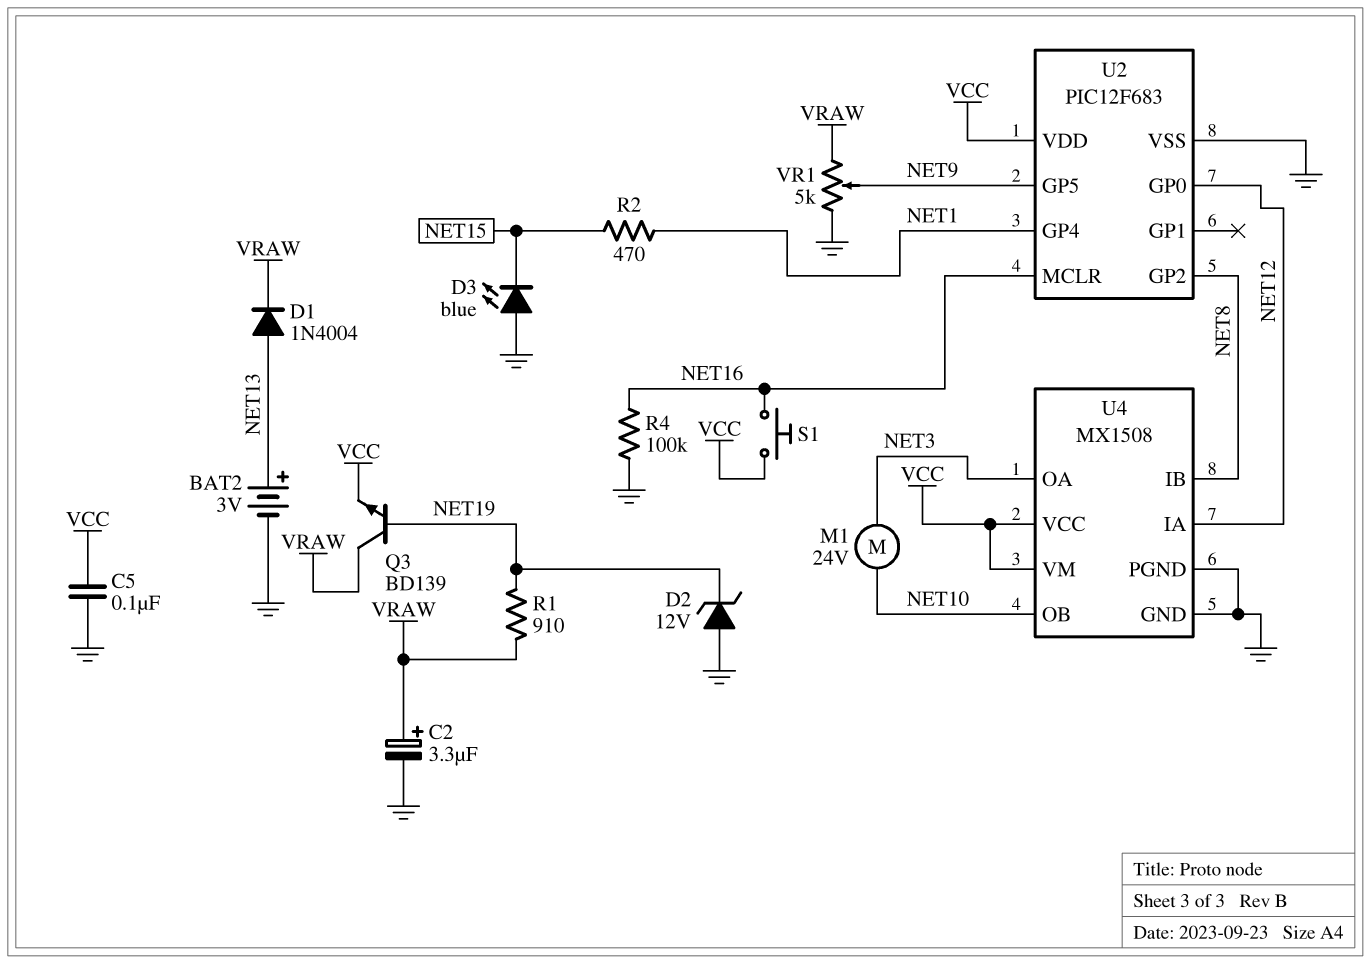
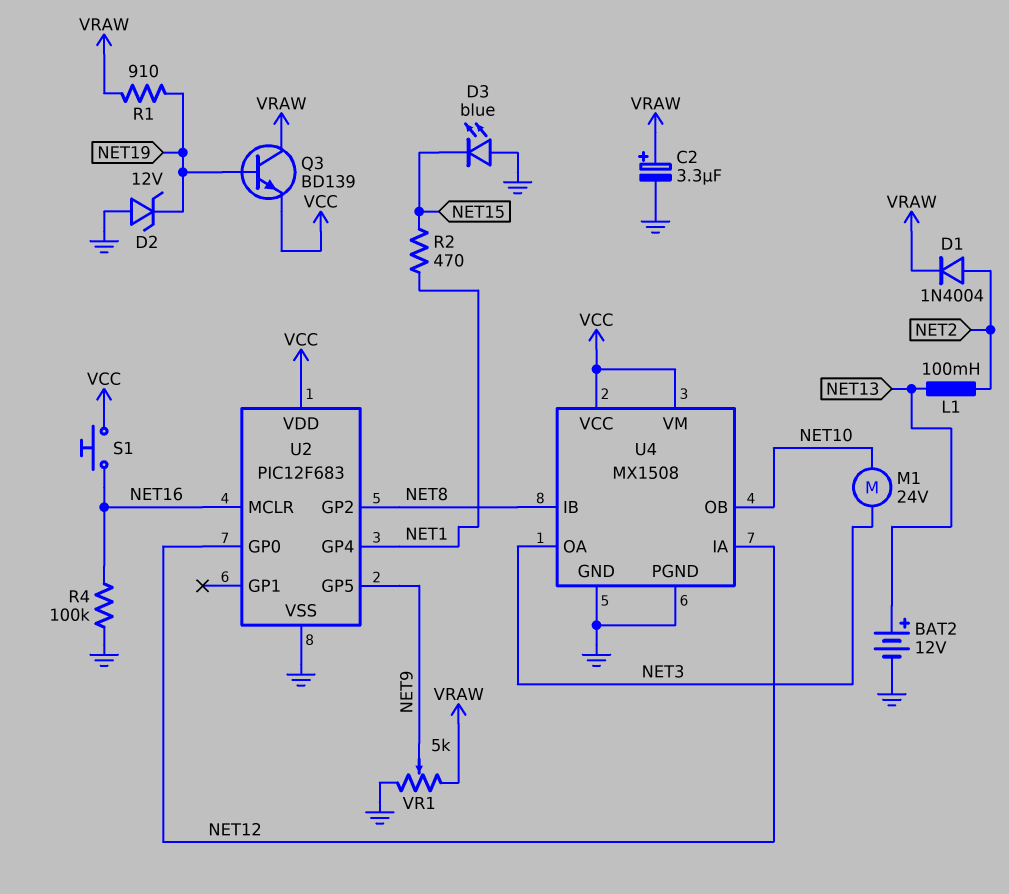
BAT2: 3V (plus NET13, minus GND) -> 12V (plus NET13, minus GND)
C5: 100nF (GND, VCC) -> none
D1: diode 1N4004 (A NET13, K VRAW) -> diode 1N4004 (A NET2, K VRAW)
L1: none -> 100mH (NET2, NET13)

